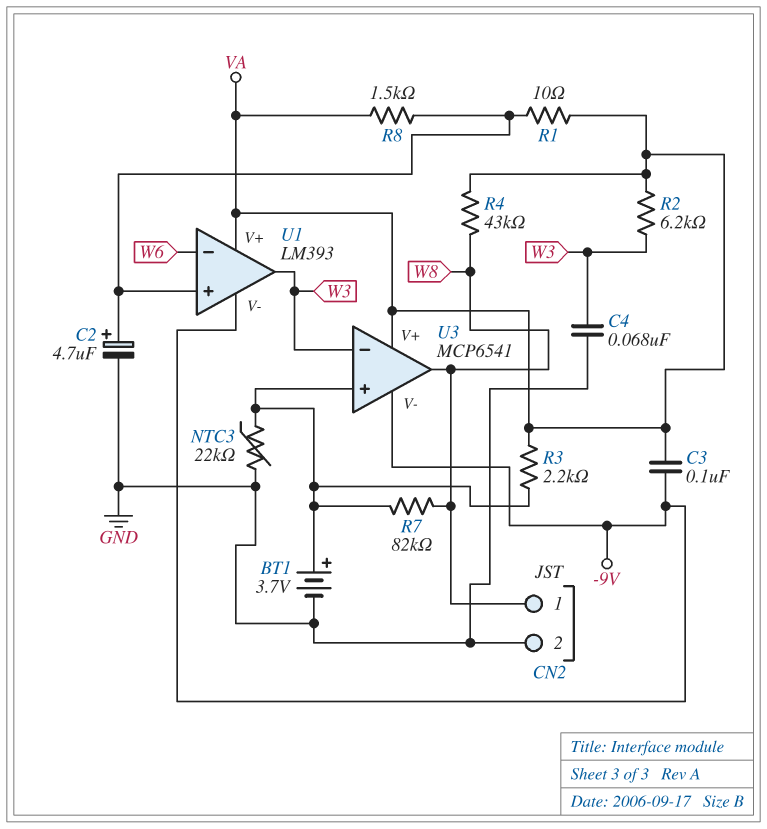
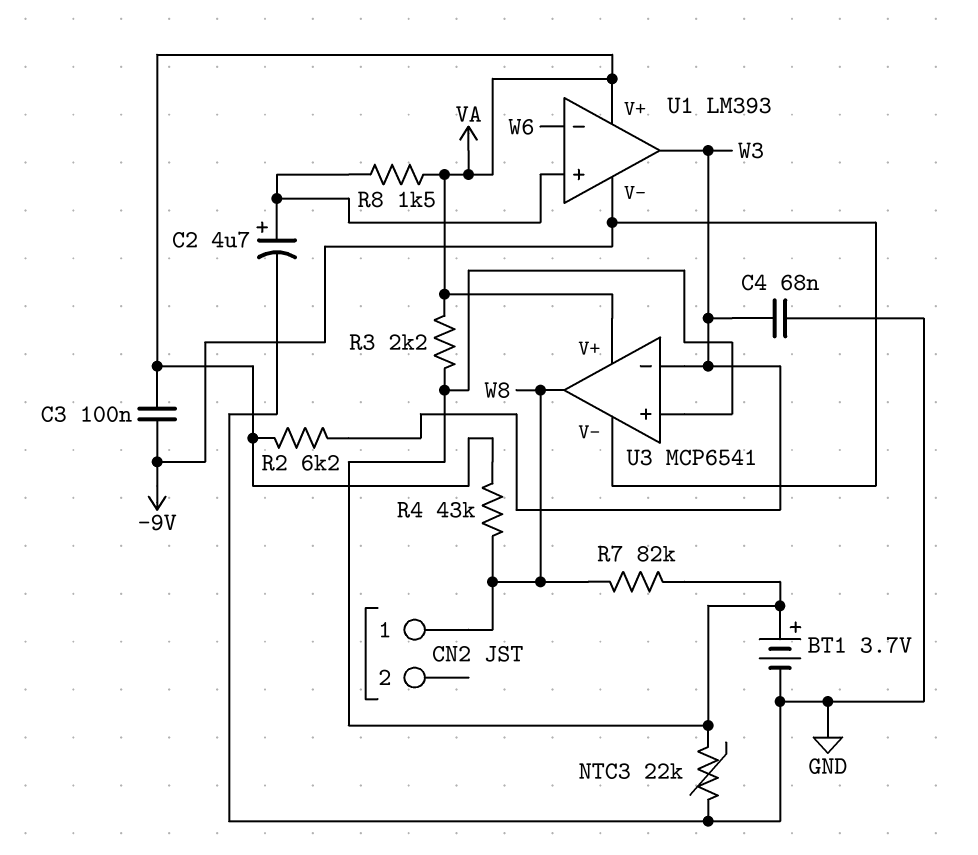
CN2 pin 2: GND -> none
R1: 10 (U1/in+, VA) -> none

